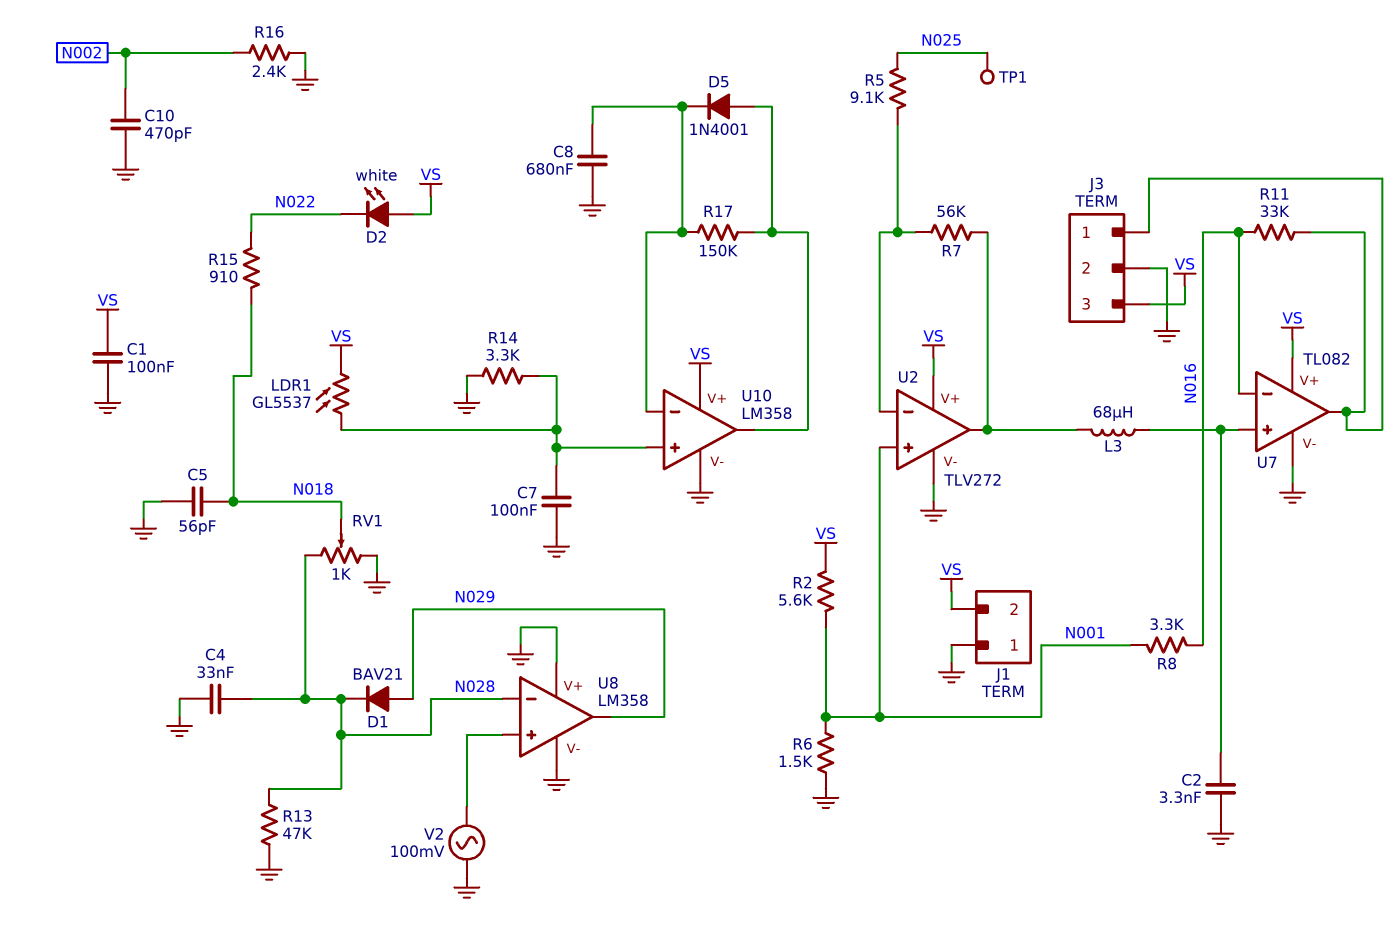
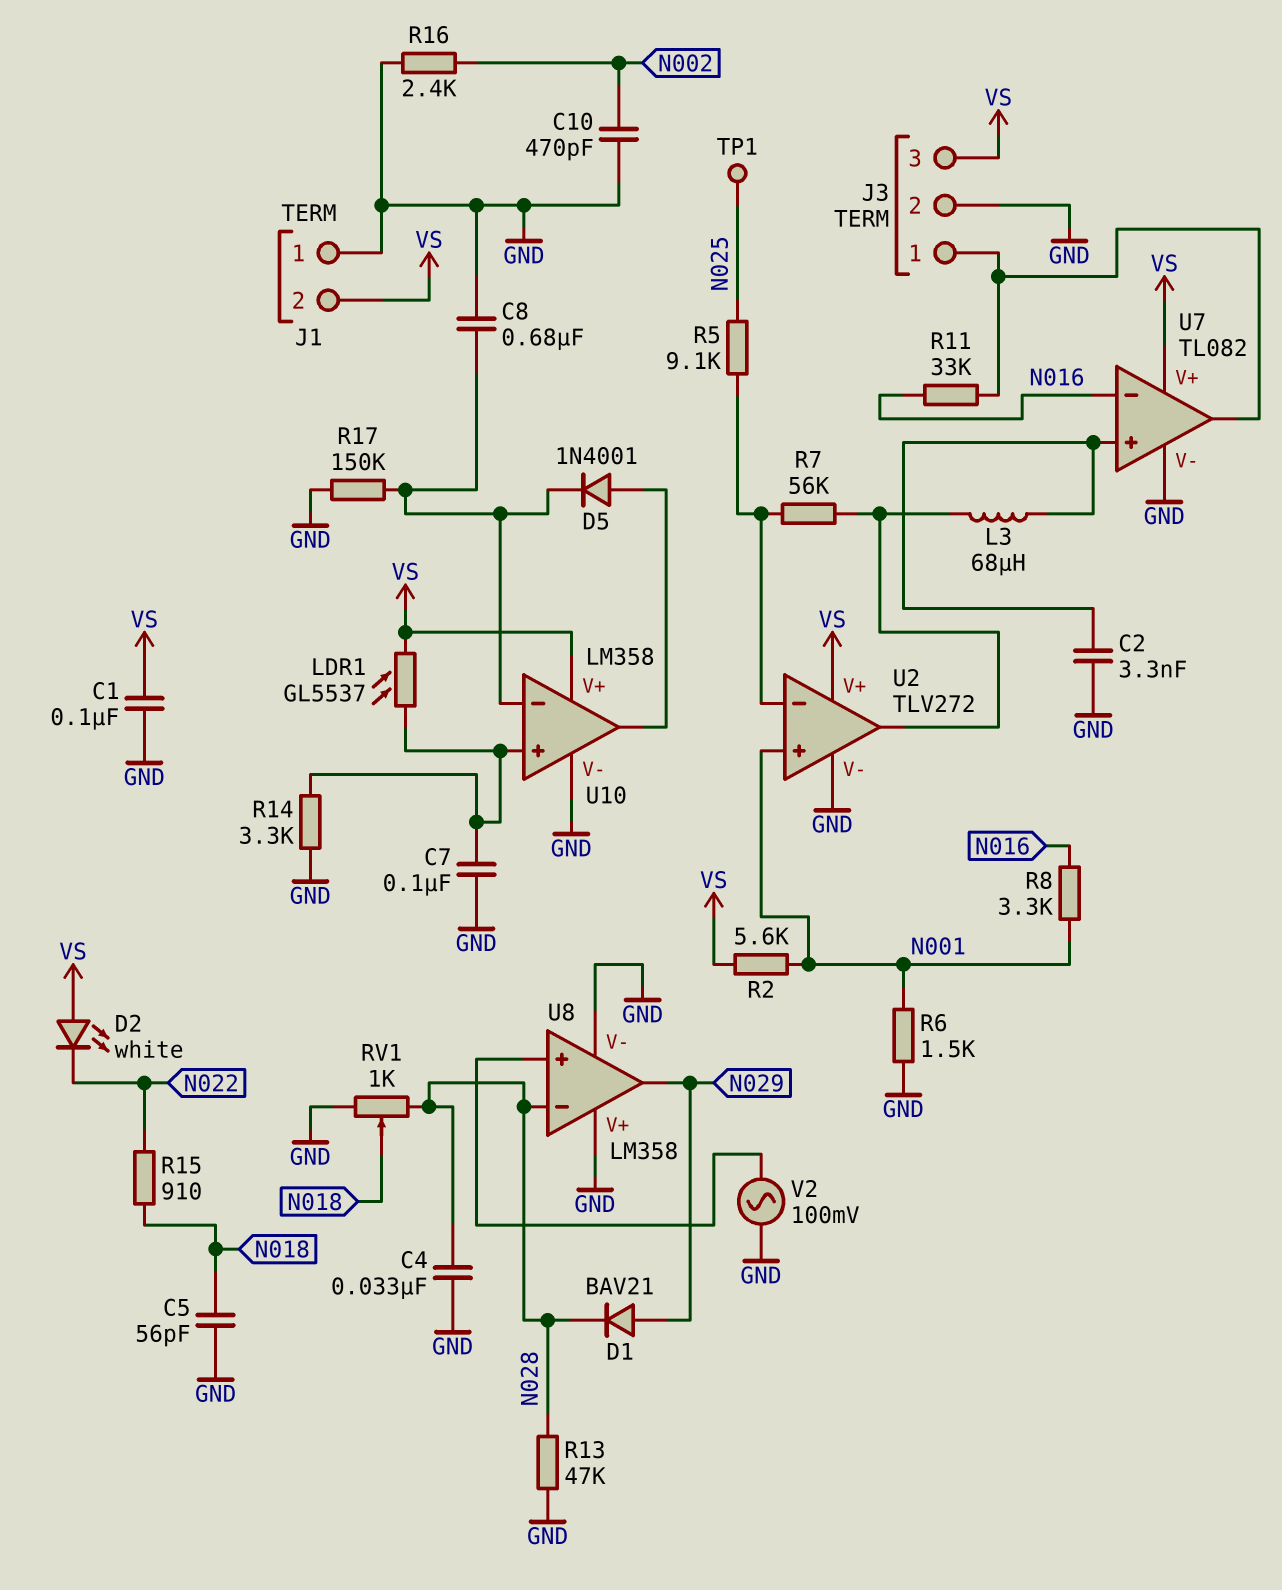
R17: 150k (U10/in-, U10/out) -> 150k (GND, U10/in-)

